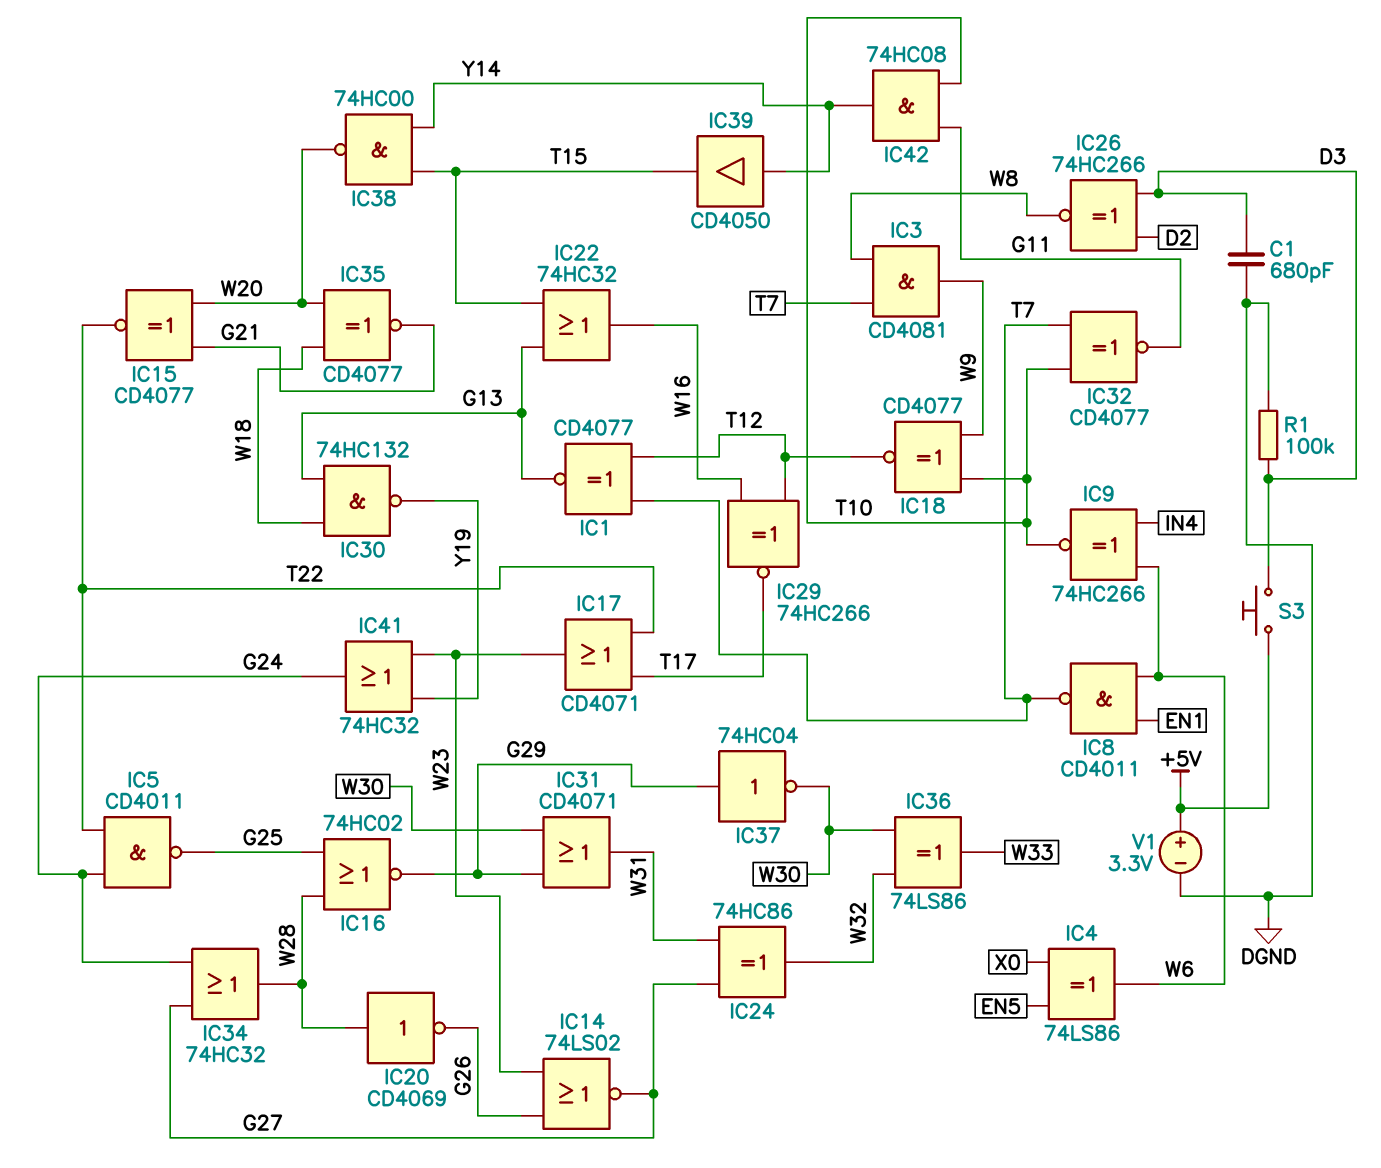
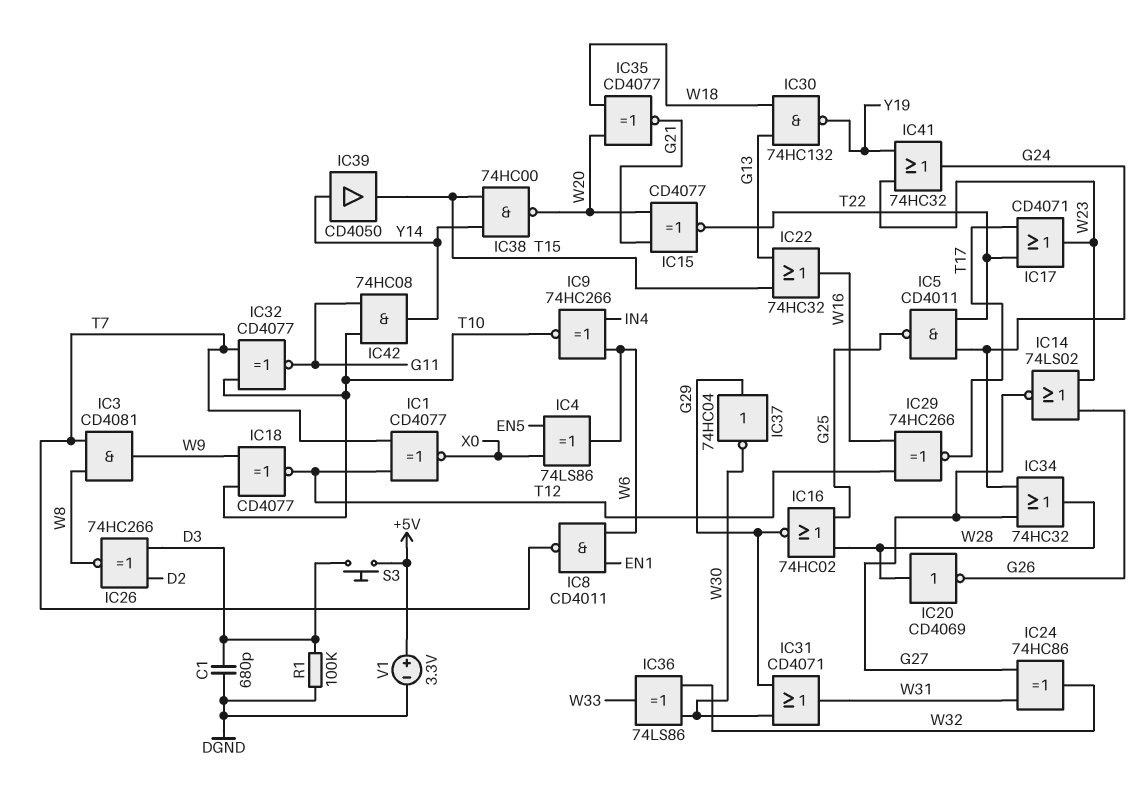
IC1: XNOR CD4077 (in T7, in T12, out G13) -> XNOR CD4077 (in T7, in T12, out X0)

